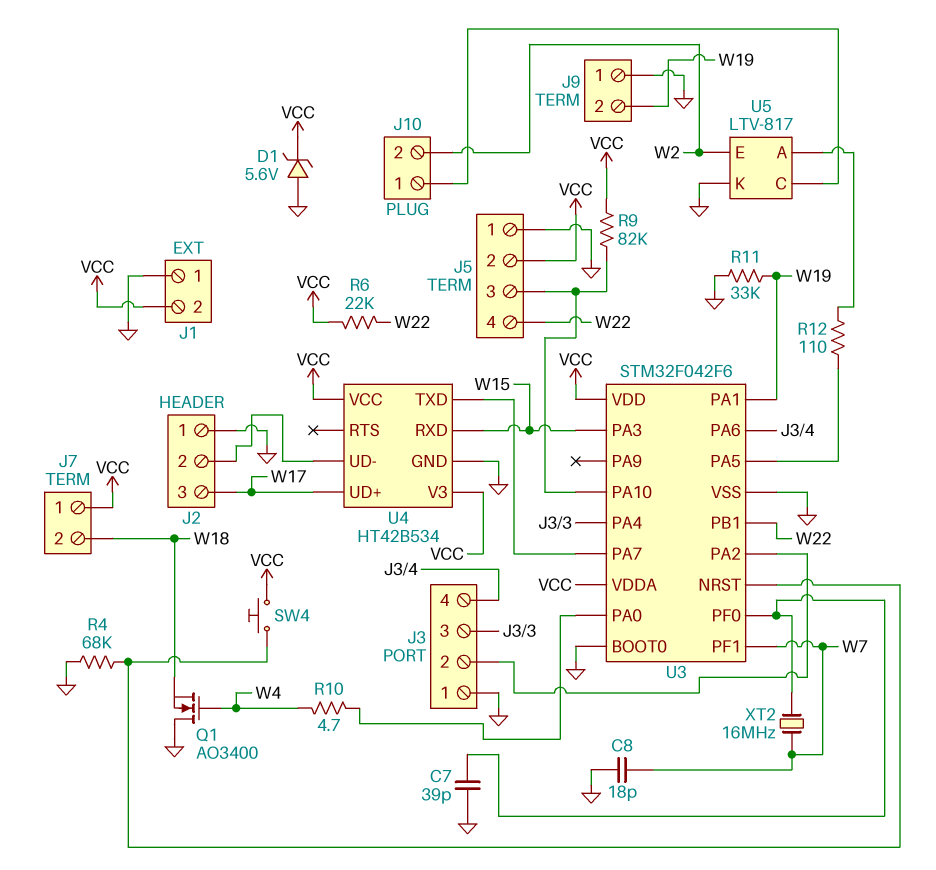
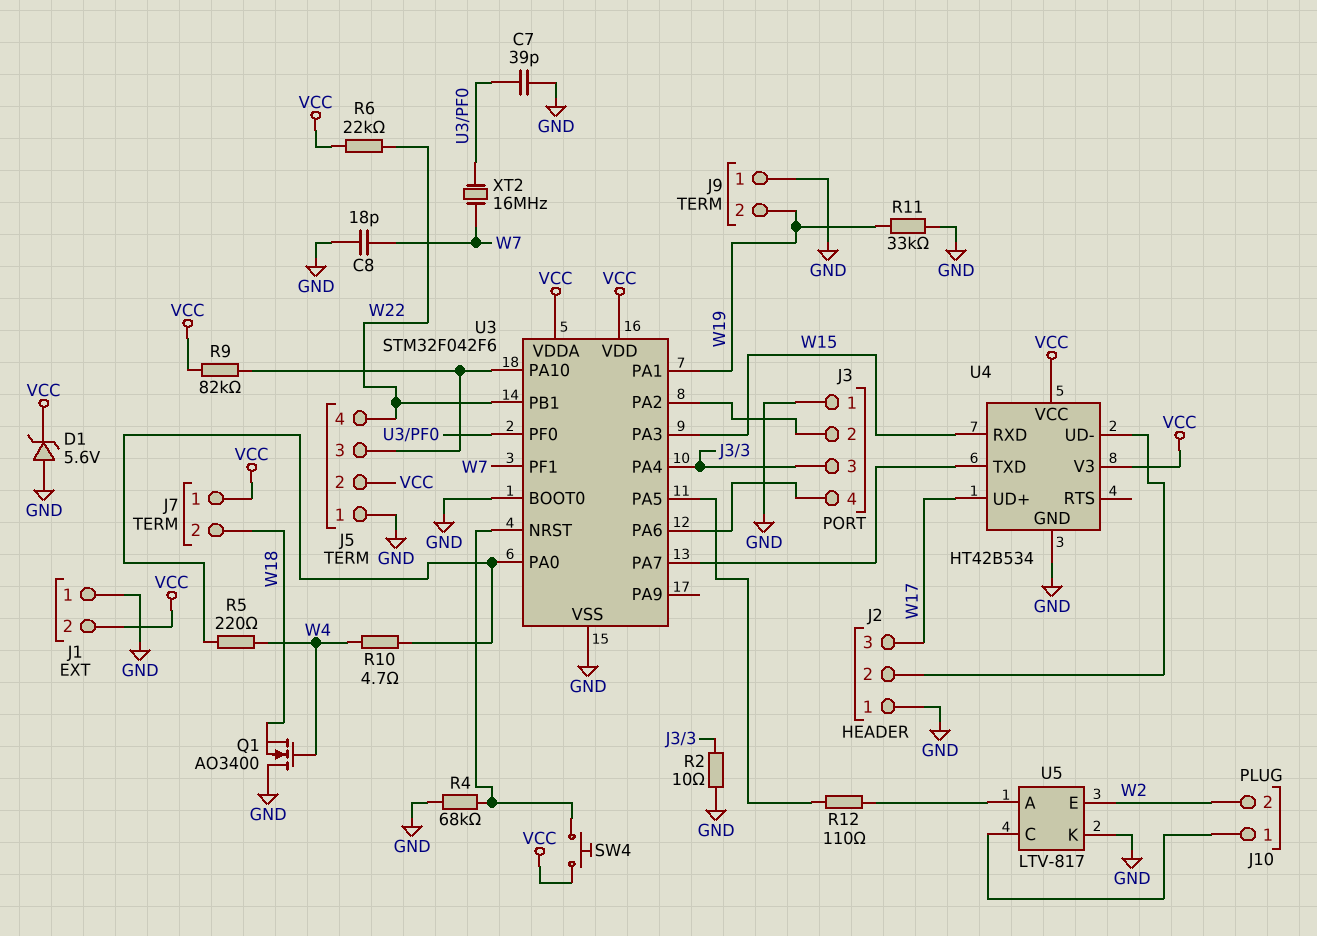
R2: none -> 10 (GND, J3/3)
R5: none -> 220 (U3/PA0, W4)

